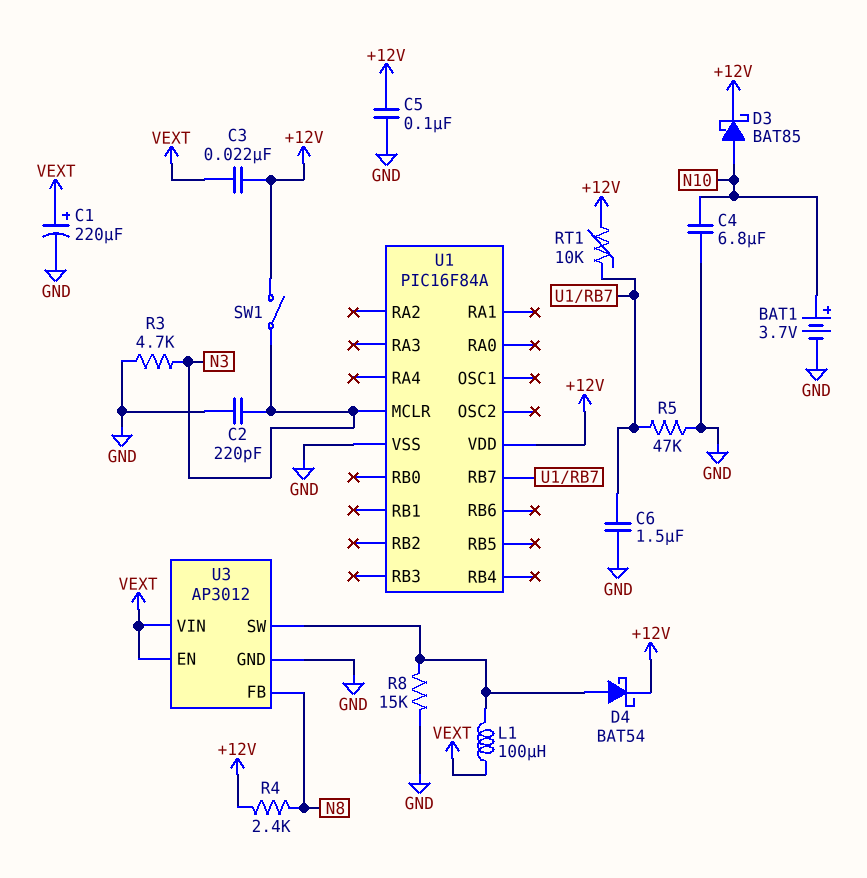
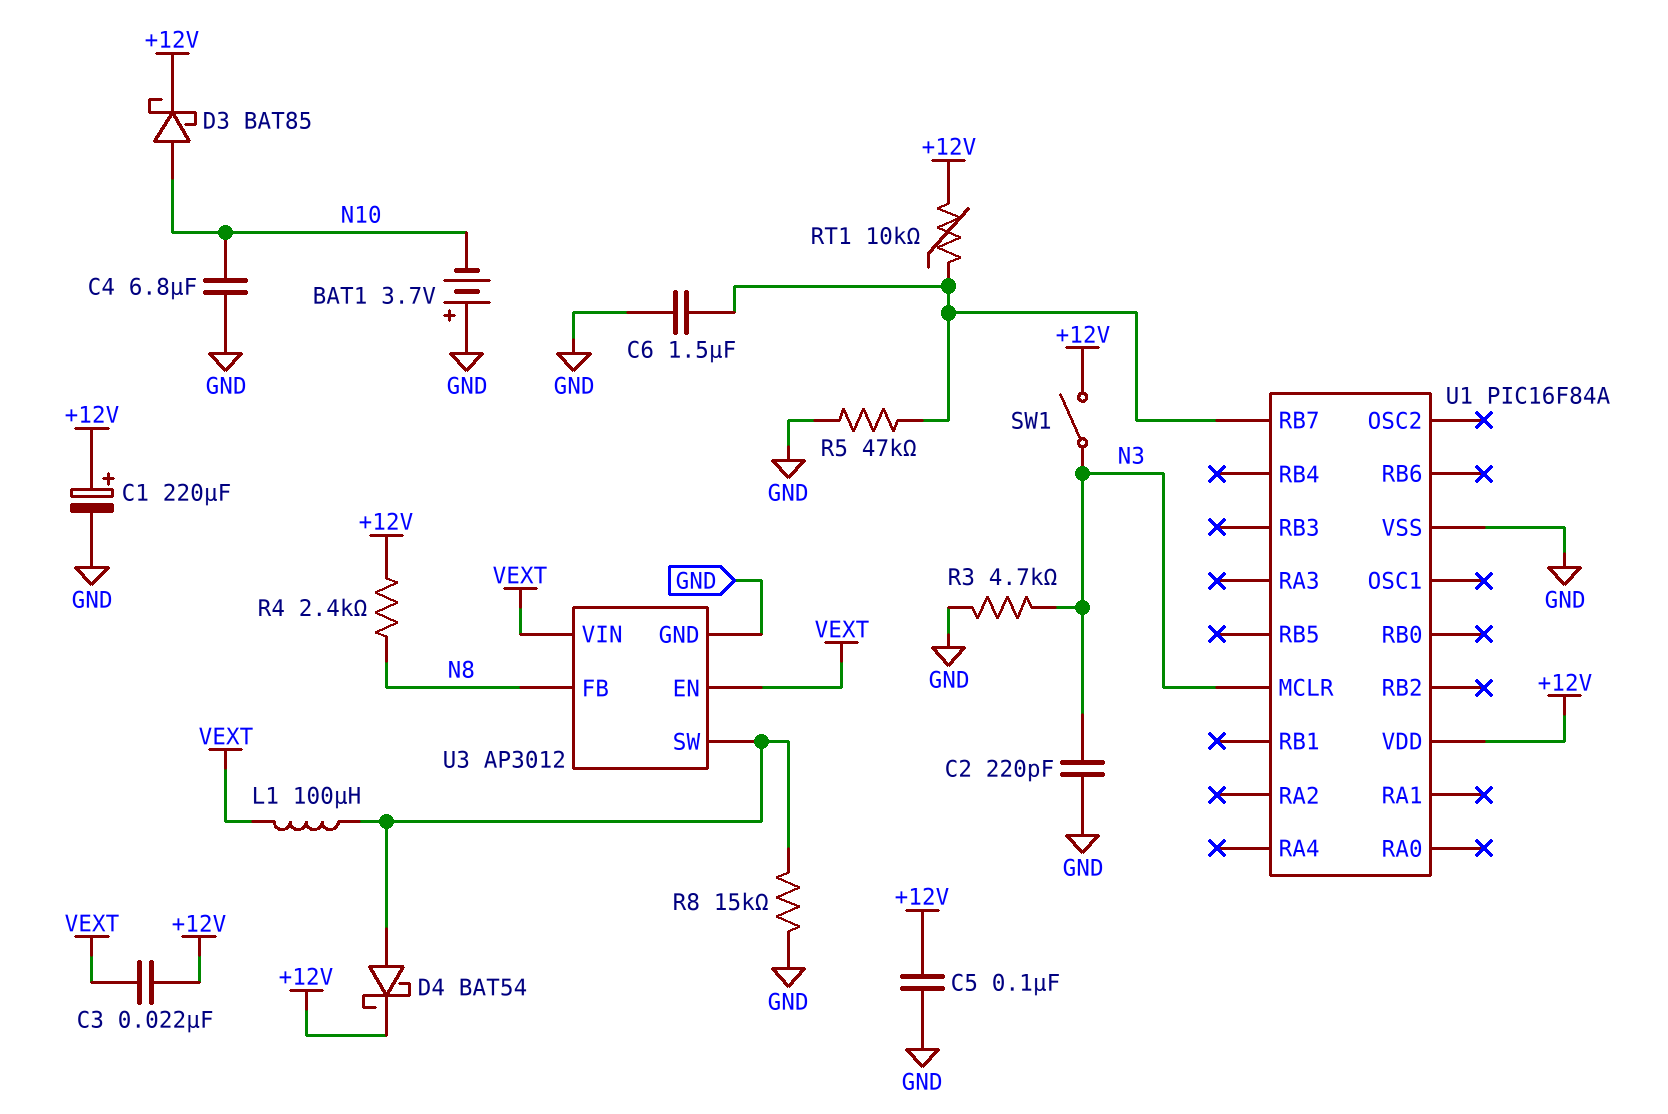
BAT1: 3.7V (plus N10, minus GND) -> 3.7V (plus GND, minus N10)
C1: 220uF (plus VEXT, minus GND) -> 220uF (plus +12V, minus GND)

